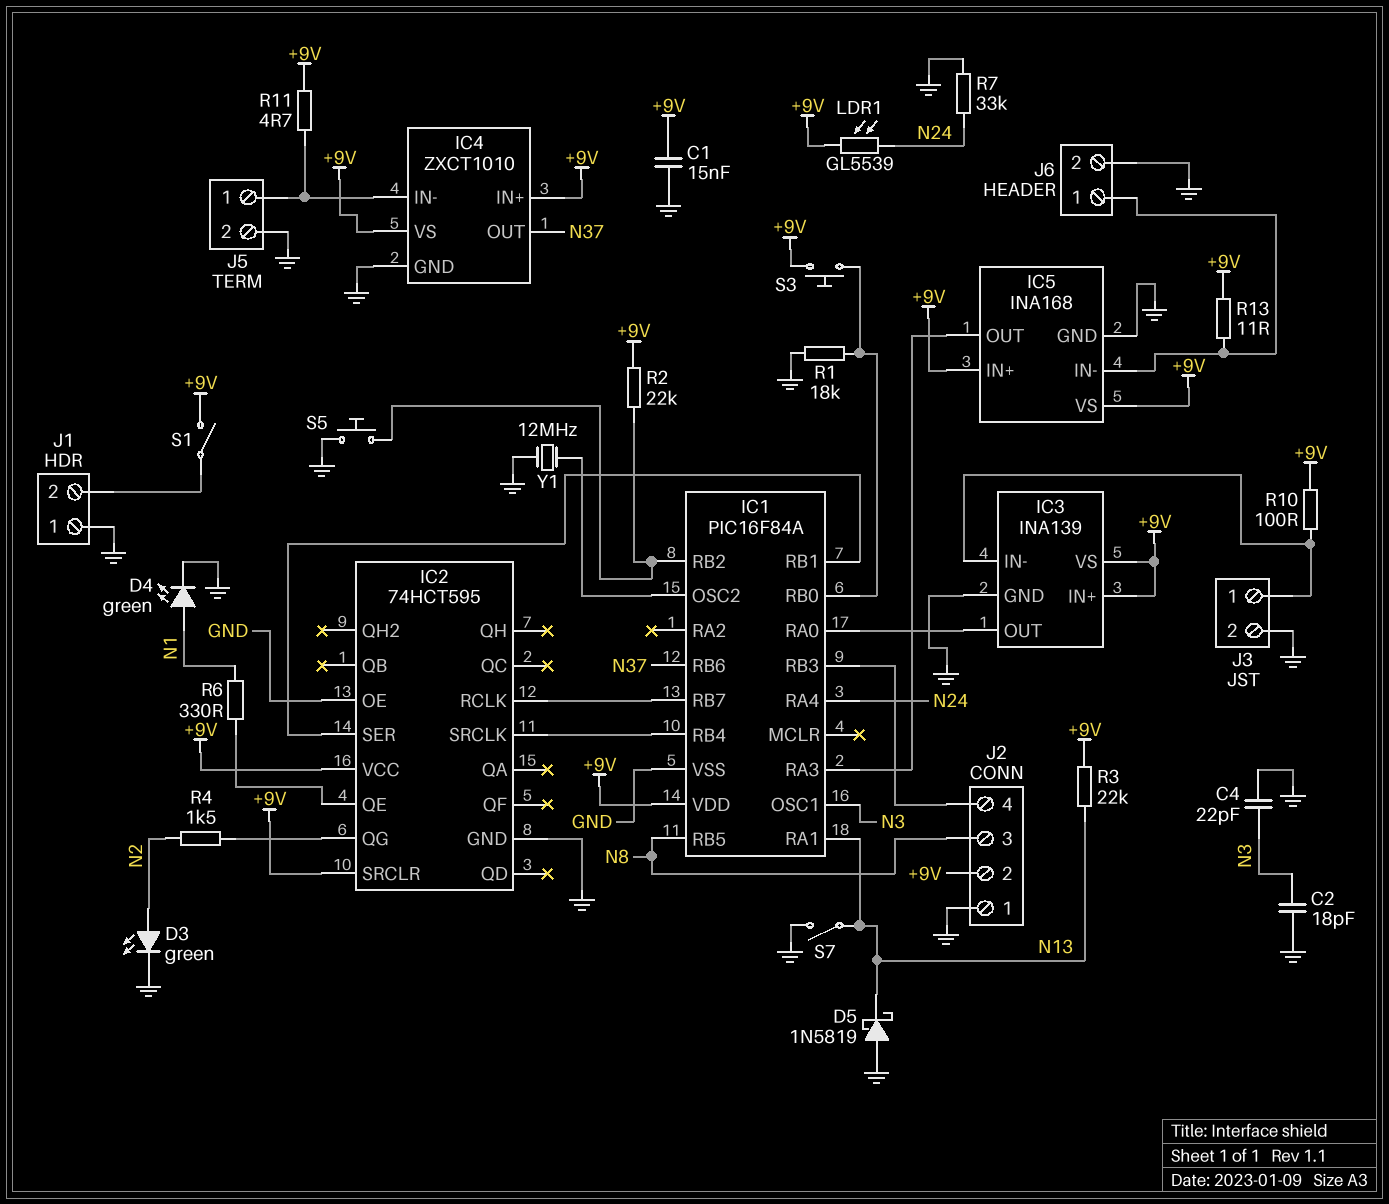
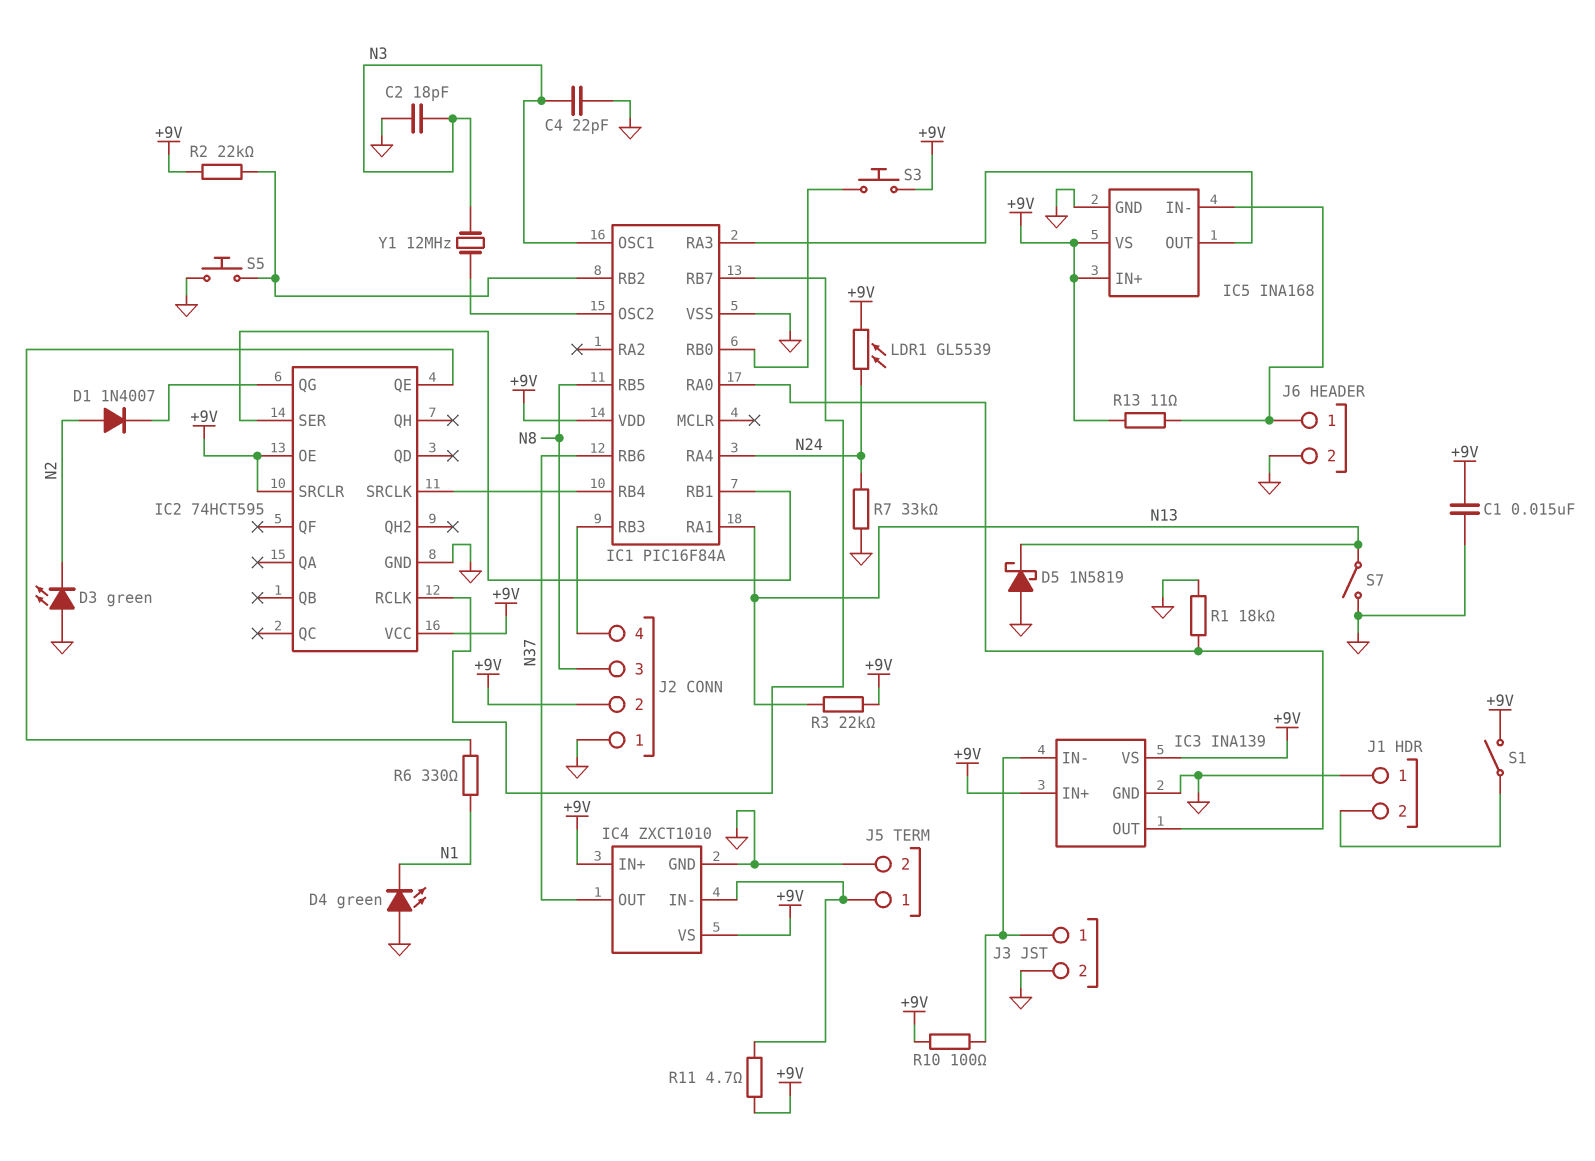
D1: none -> diode 1N4007 (A N2, K IC2/QG)
D3: LED green (A N2, K GND) -> LED green (A GND, K N2)
D4: LED green (A N1, K GND) -> LED green (A GND, K N1)
IC2 pin OE: GND -> +9V
R1: 18k (GND, IC1/RB0) -> 18k (GND, IC1/RA0)
R4: 1.5k (IC2/QG, N2) -> none
Y1: 12MHz (GND, IC1/OSC2) -> 12MHz (IC1/OSC2, N3)

